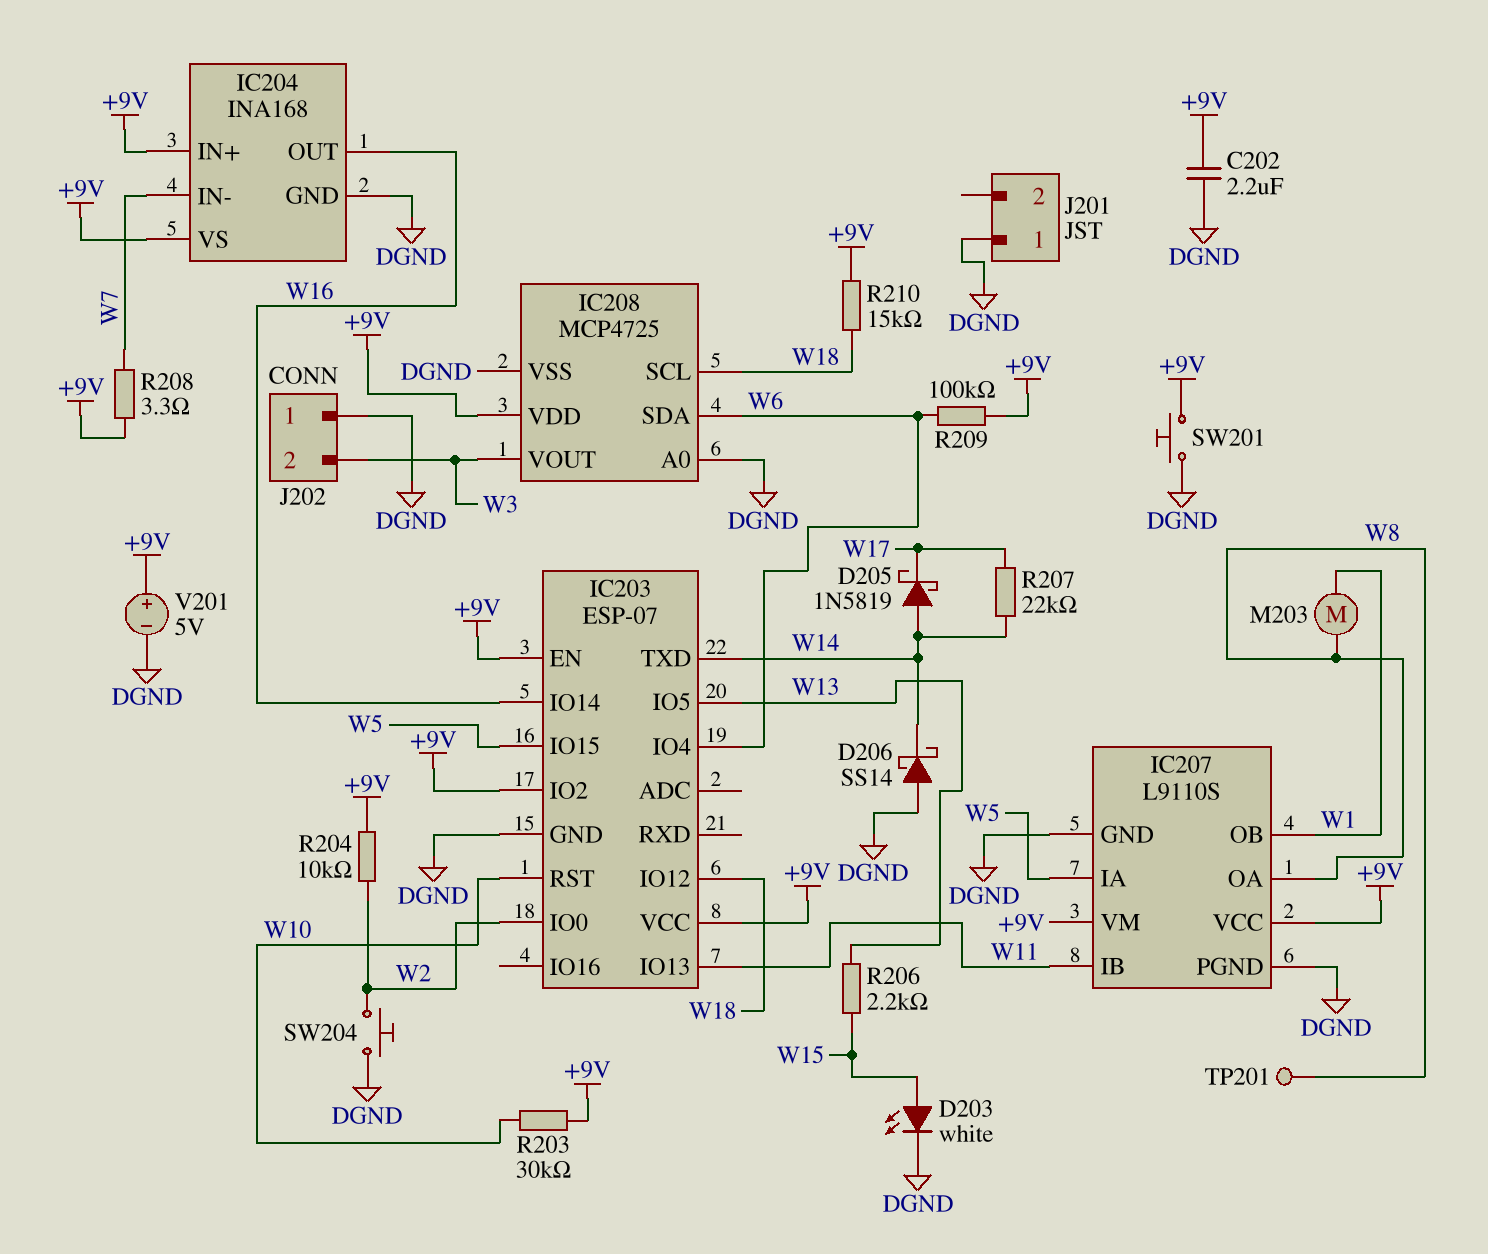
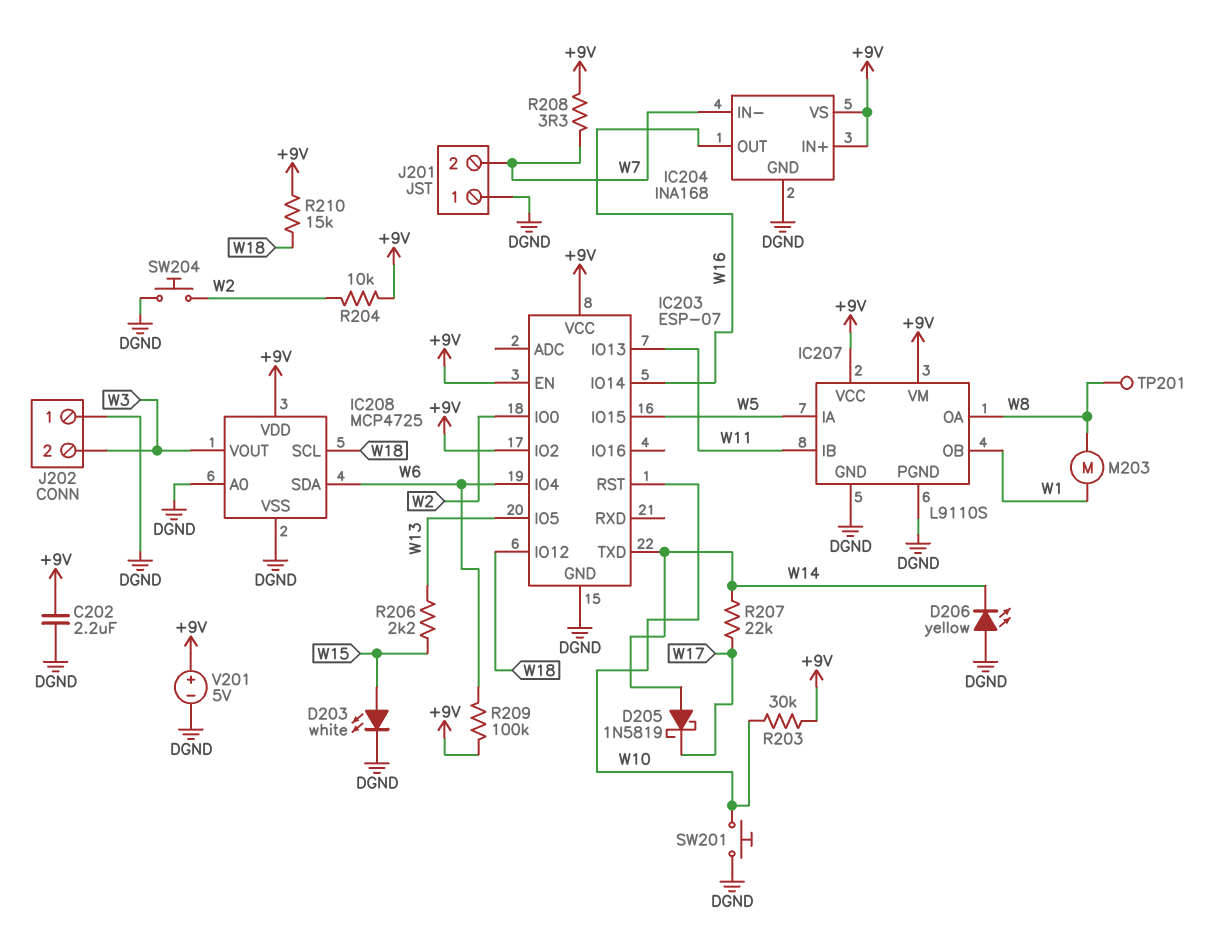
D206: schottky SS14 (A DGND, K W14) -> LED yellow (A DGND, K W14)
J201 pin 2: none -> W7
SW201: button (+9V, DGND) -> button (DGND, W10)

